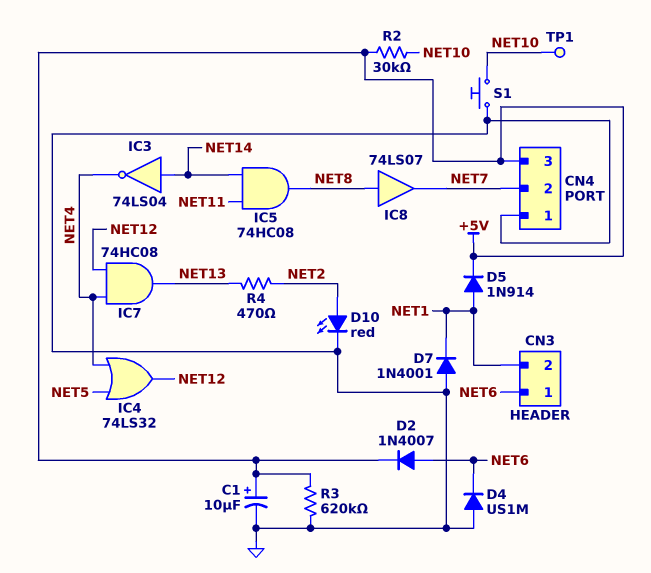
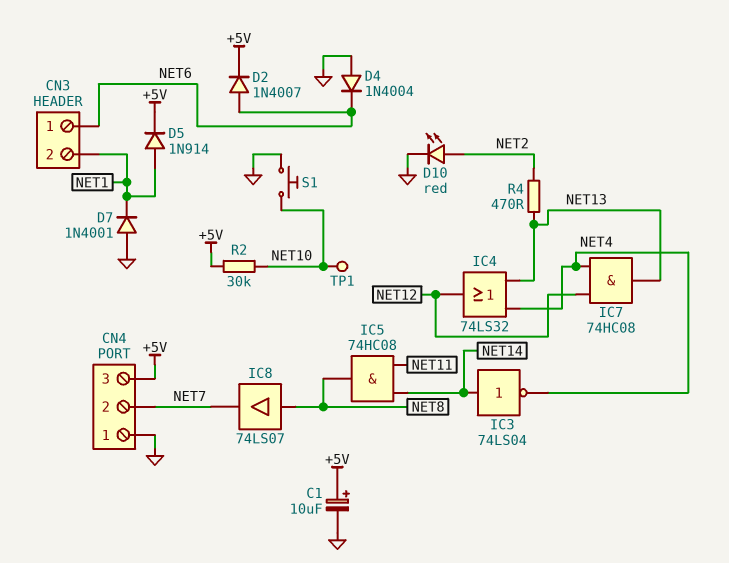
D4: diode US1M (A GND, K NET6) -> diode 1N4004 (A GND, K NET6)
IC4: OR 74LS32 (in NET4, in NET5, out NET12) -> OR 74LS32 (in NET4, in NET13, out NET12)
R3: 620k (+5V, GND) -> none

